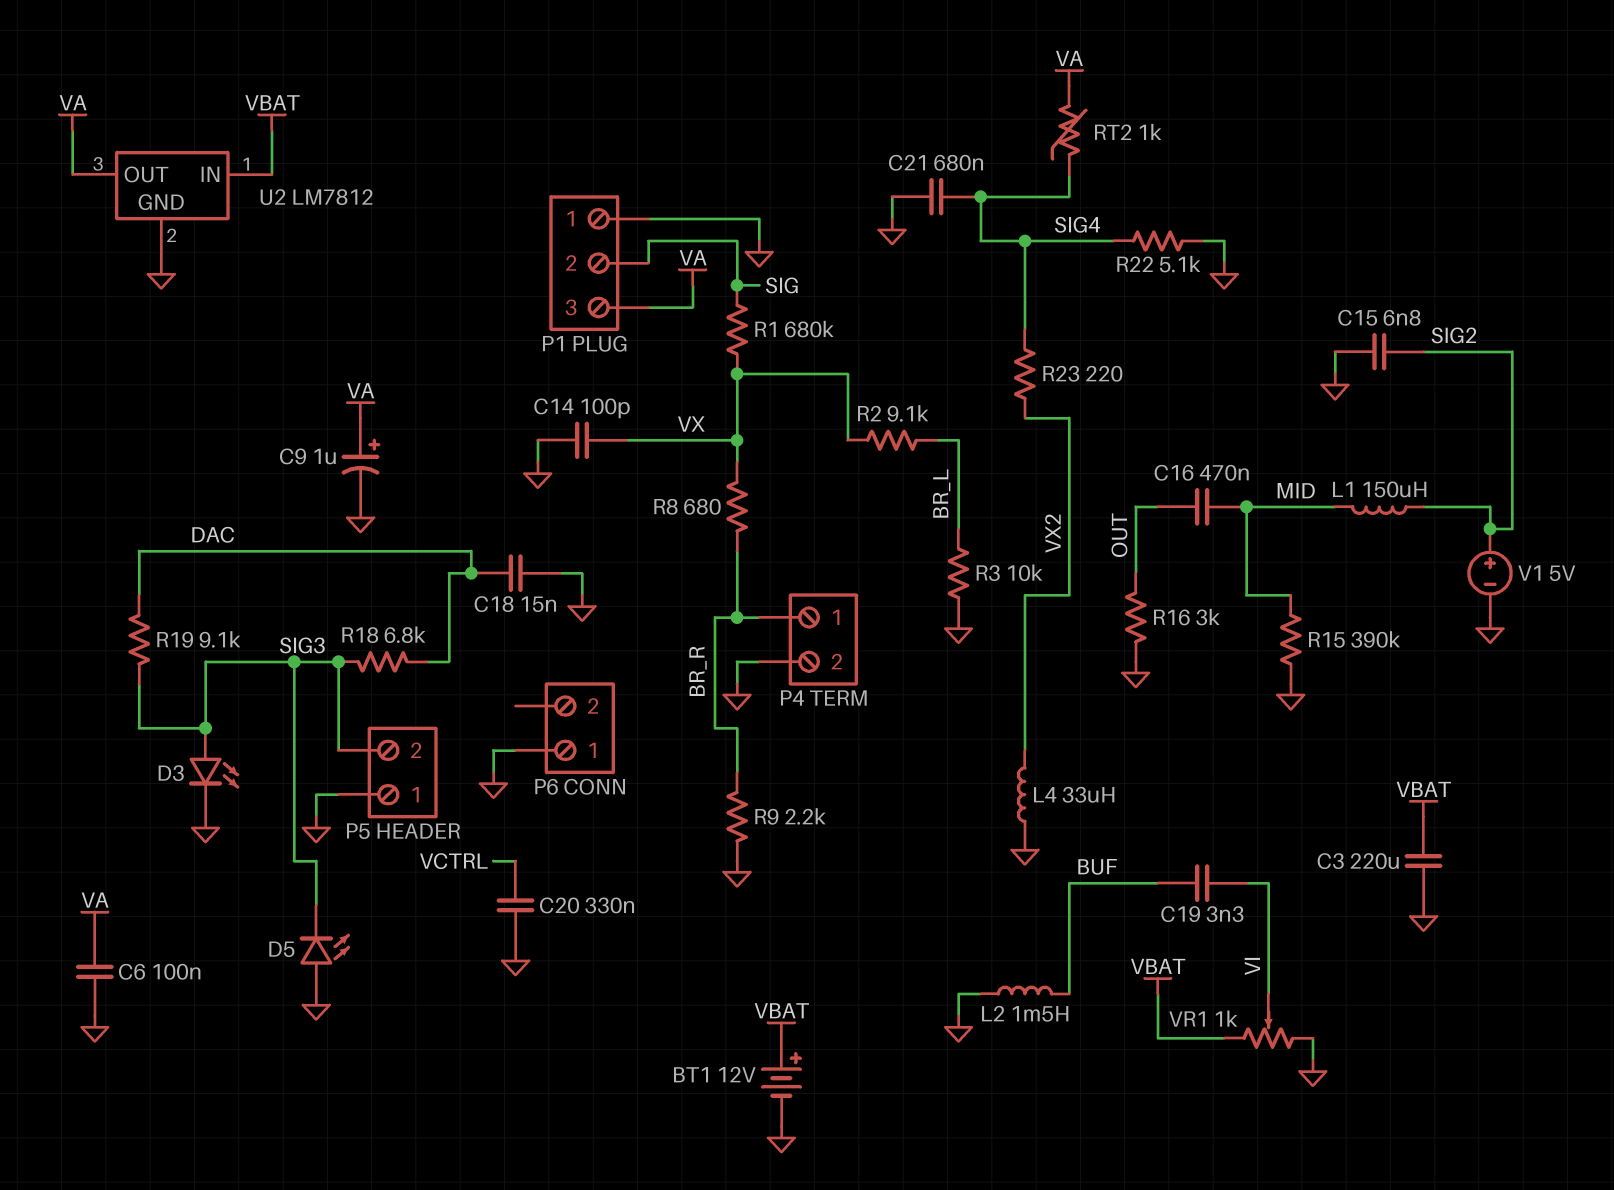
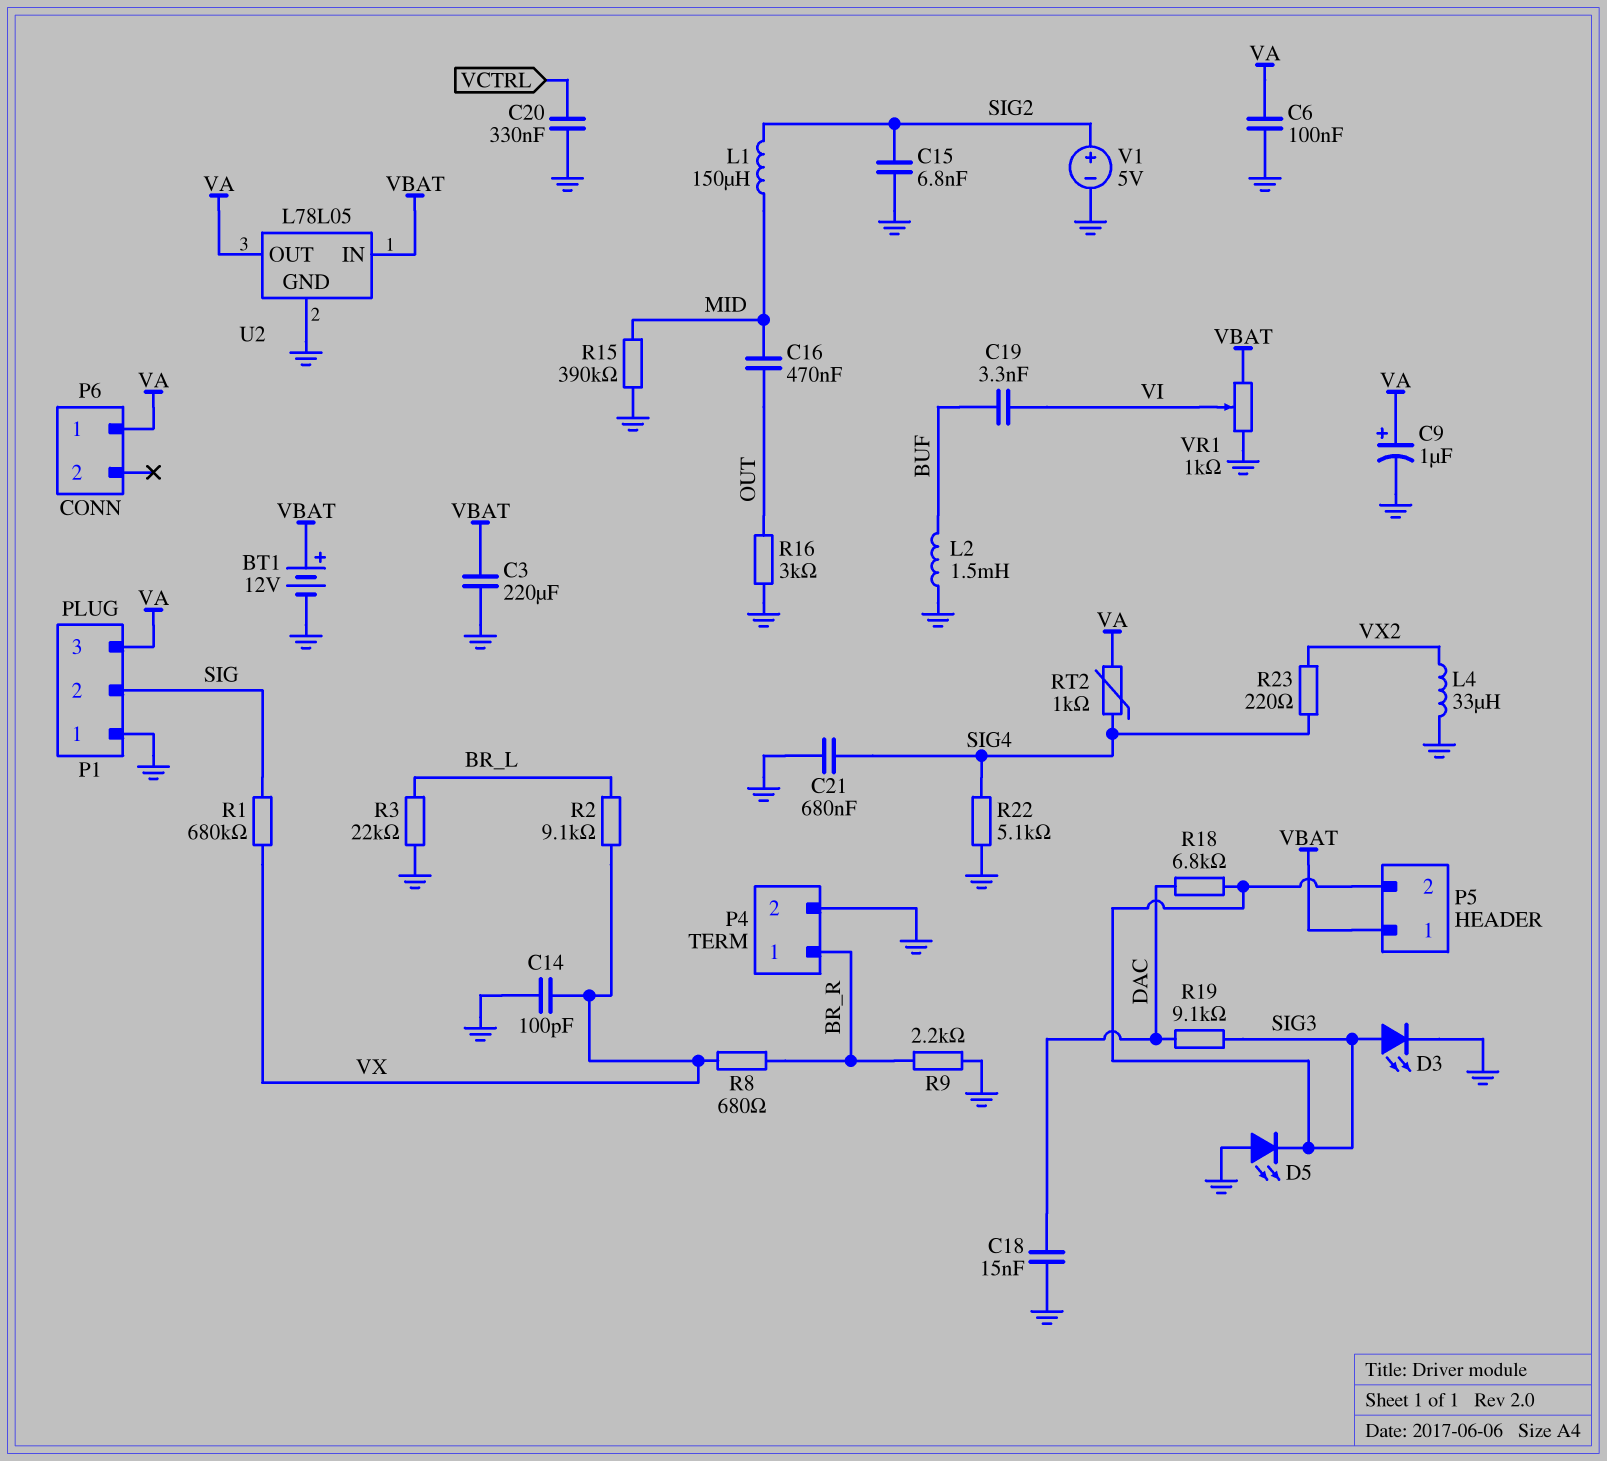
P5 pin 1: GND -> VBAT
P6 pin 1: GND -> VA
R3: 10k (BR_L, GND) -> 22k (BR_L, GND)
U2: LM7812 -> L78L05

